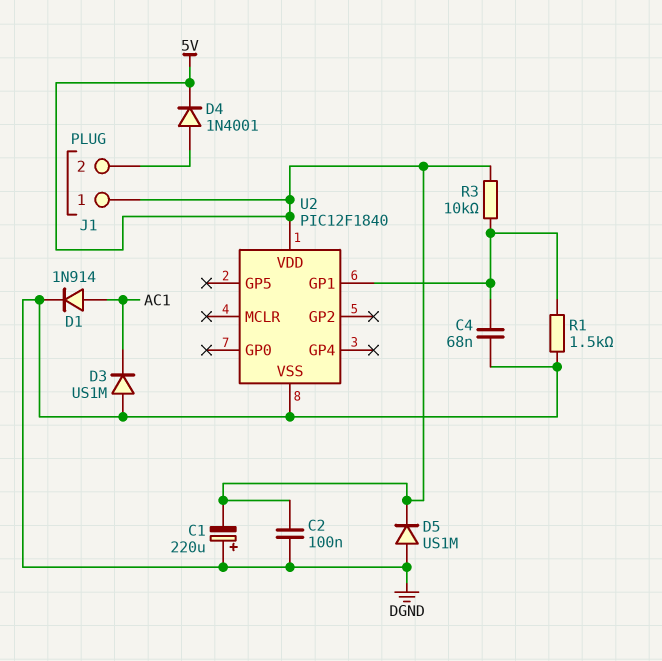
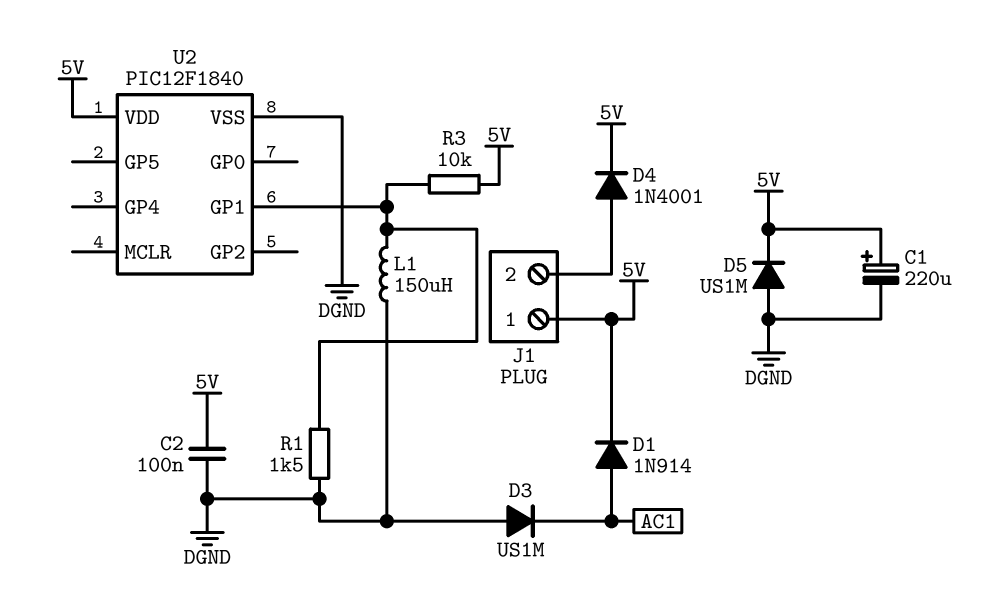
C1: 220uF (plus DGND, minus 5V) -> 220uF (plus 5V, minus DGND)
C4: 68nF (DGND, U2/GP1) -> none
D1: diode 1N914 (A AC1, K DGND) -> diode 1N914 (A AC1, K 5V)
L1: none -> 150uH (DGND, U2/GP1)

